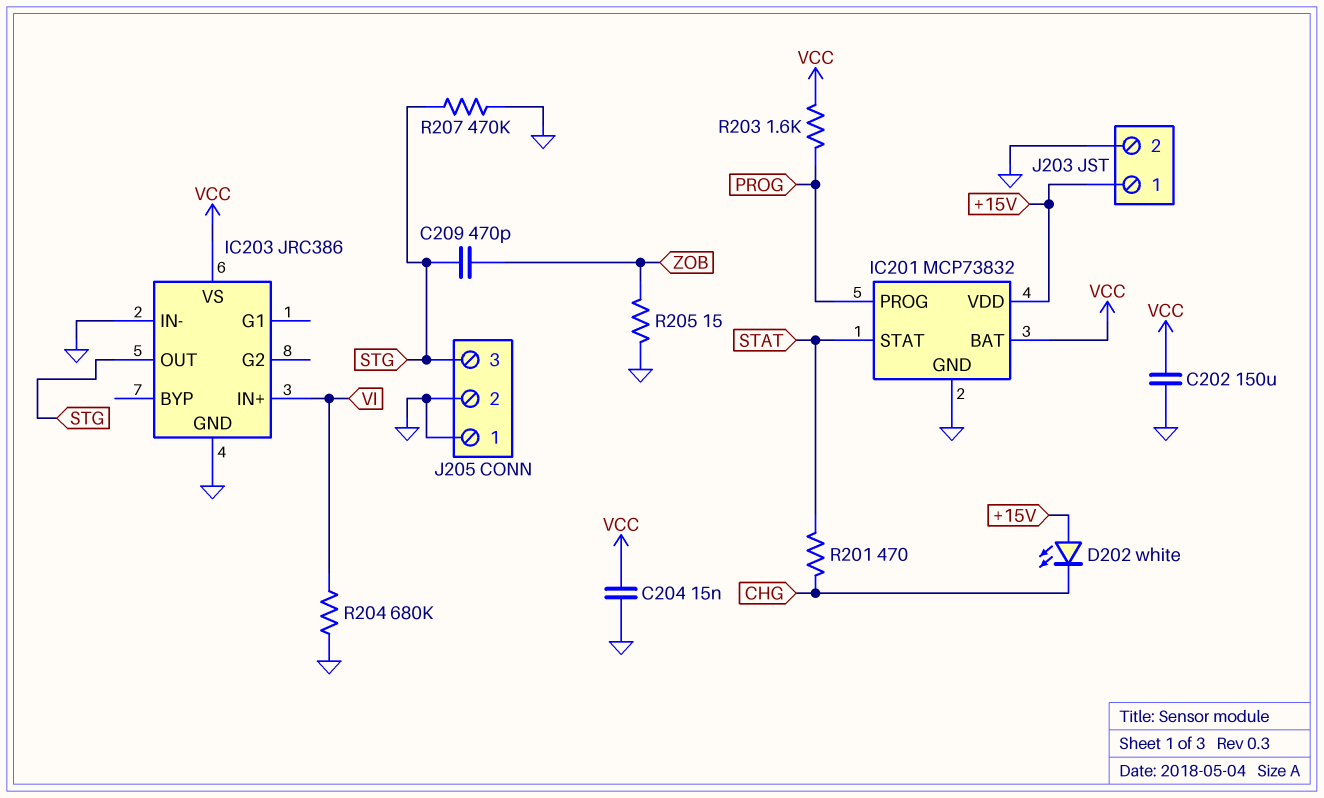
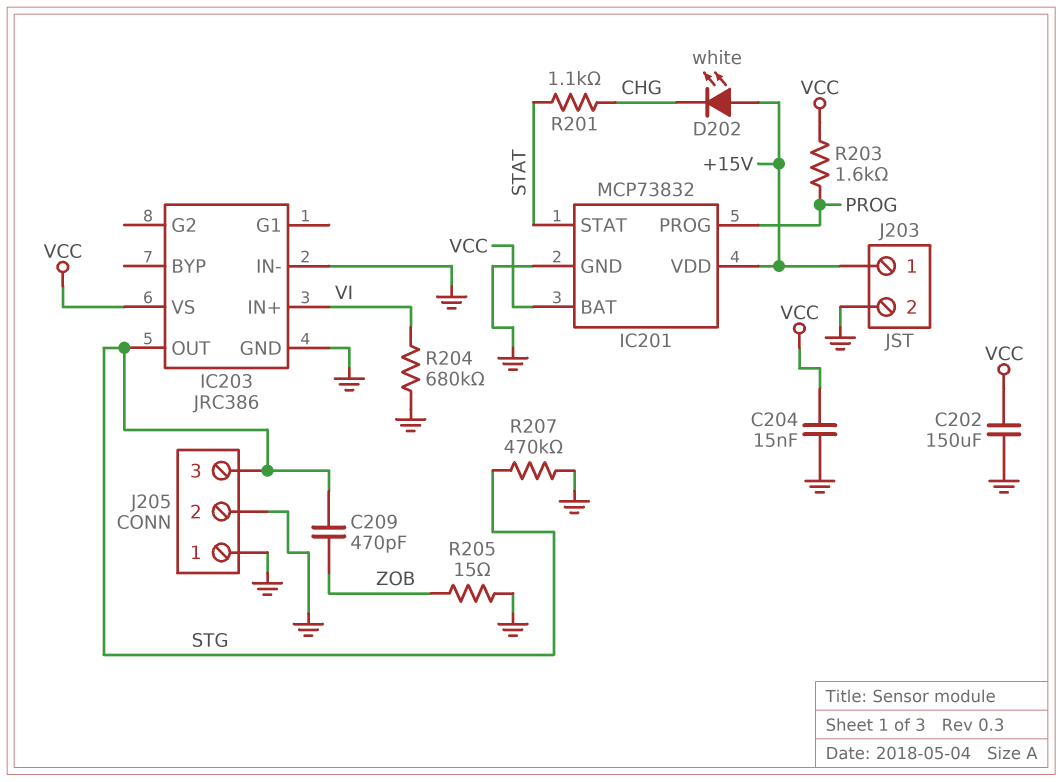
R201: 470 (CHG, STAT) -> 1.1k (CHG, STAT)

